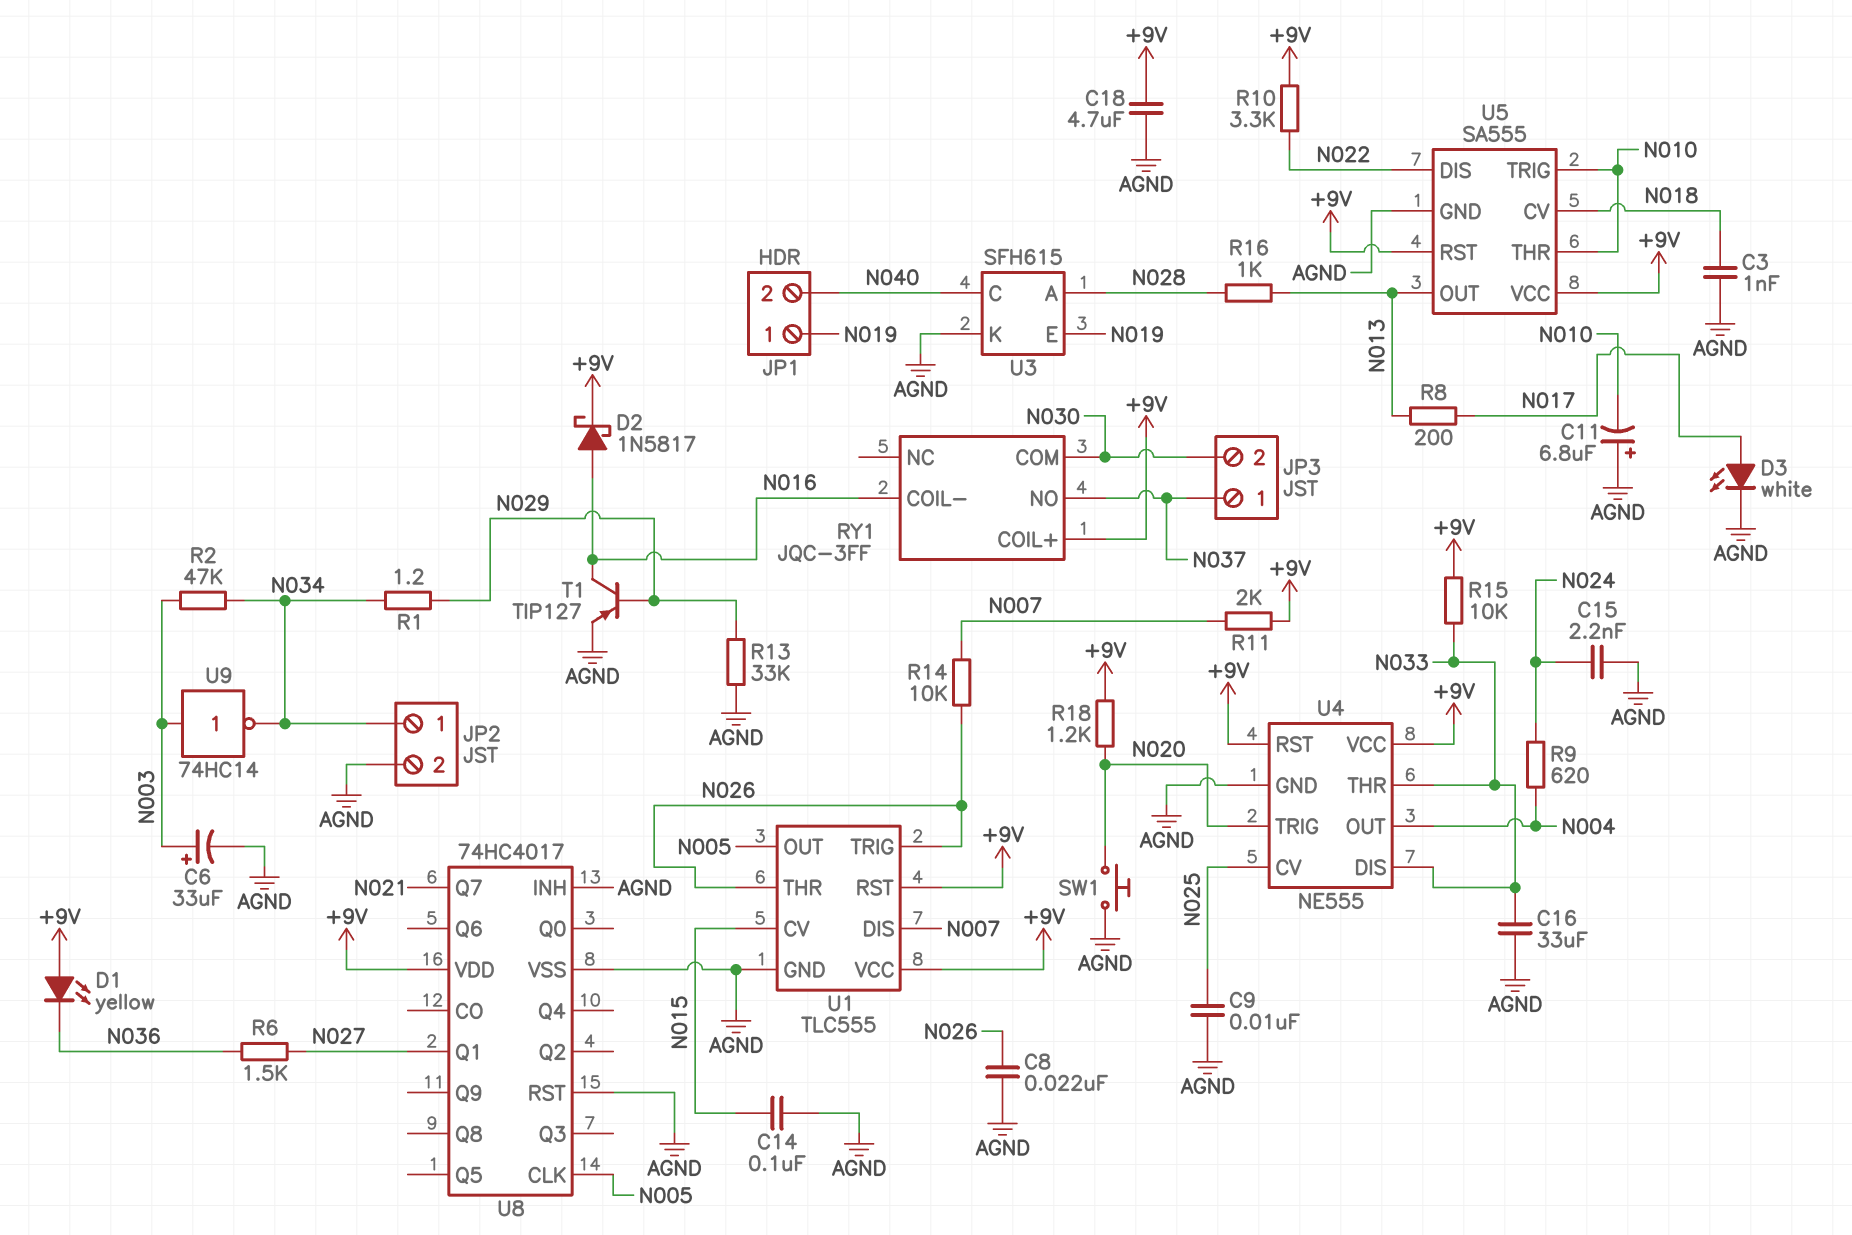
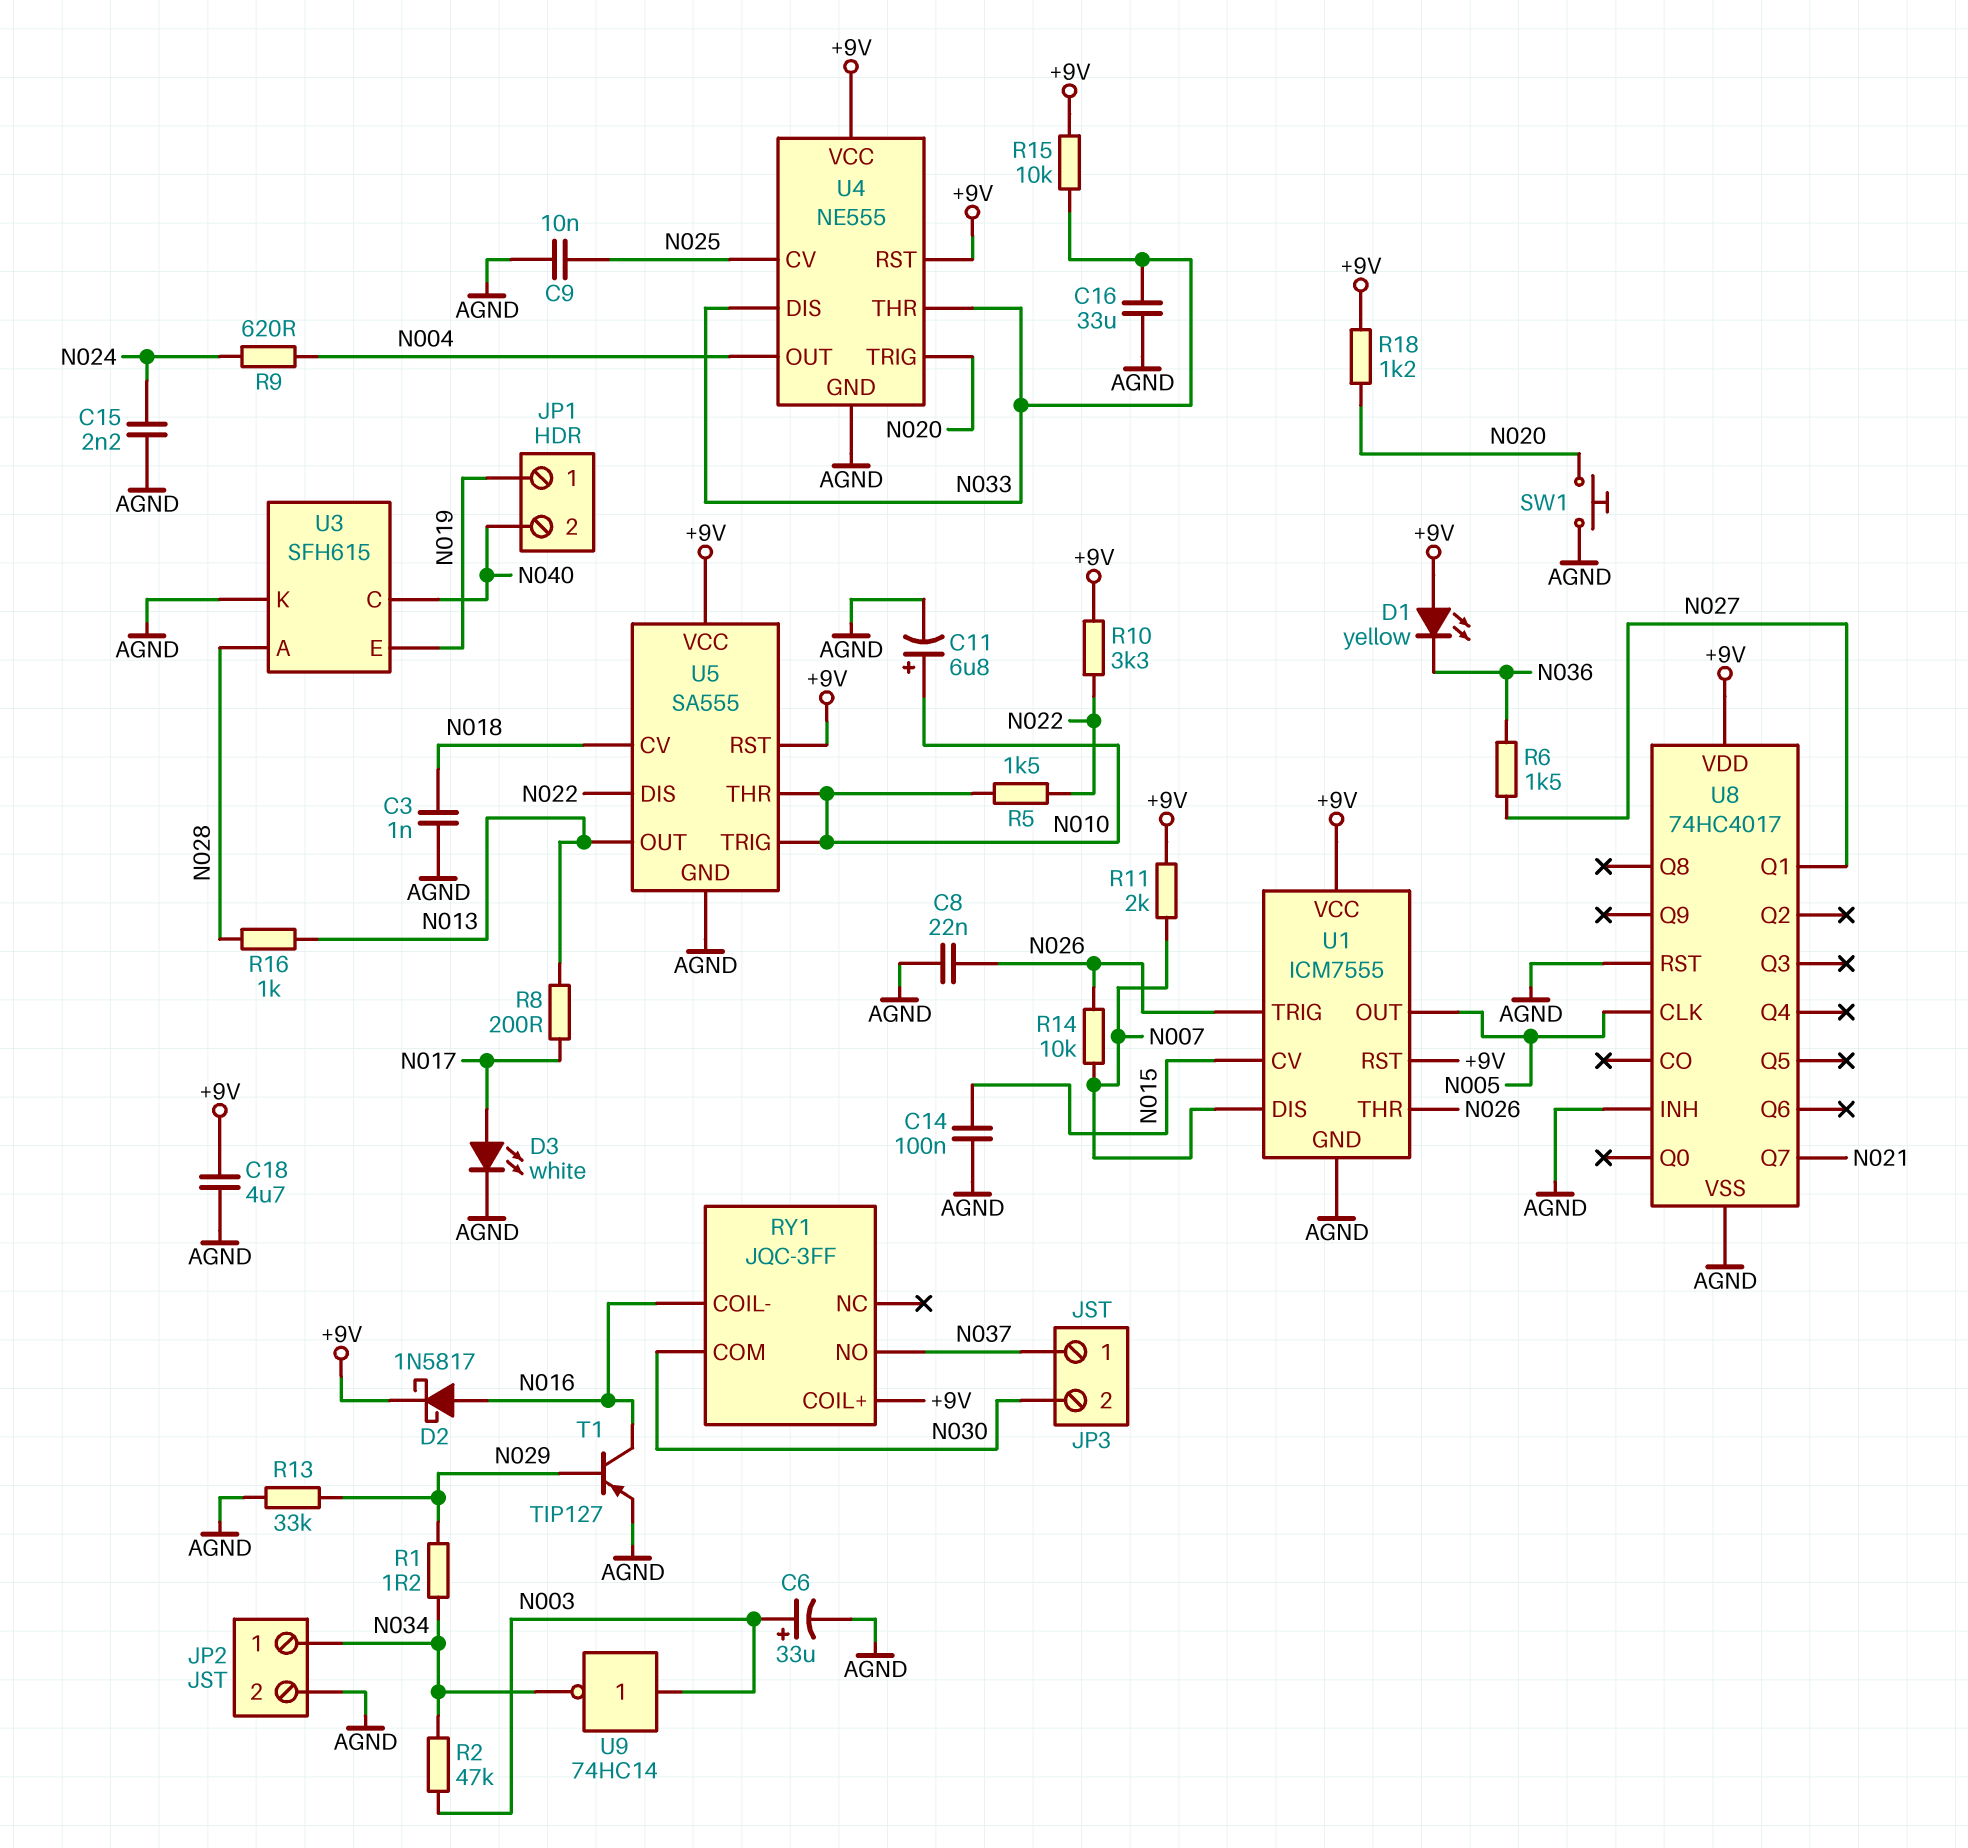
C11: 6.8uF (plus AGND, minus N010) -> 6.8uF (plus N010, minus AGND)
R5: none -> 1.5k (N010, N022)
U1: TLC555 -> ICM7555

